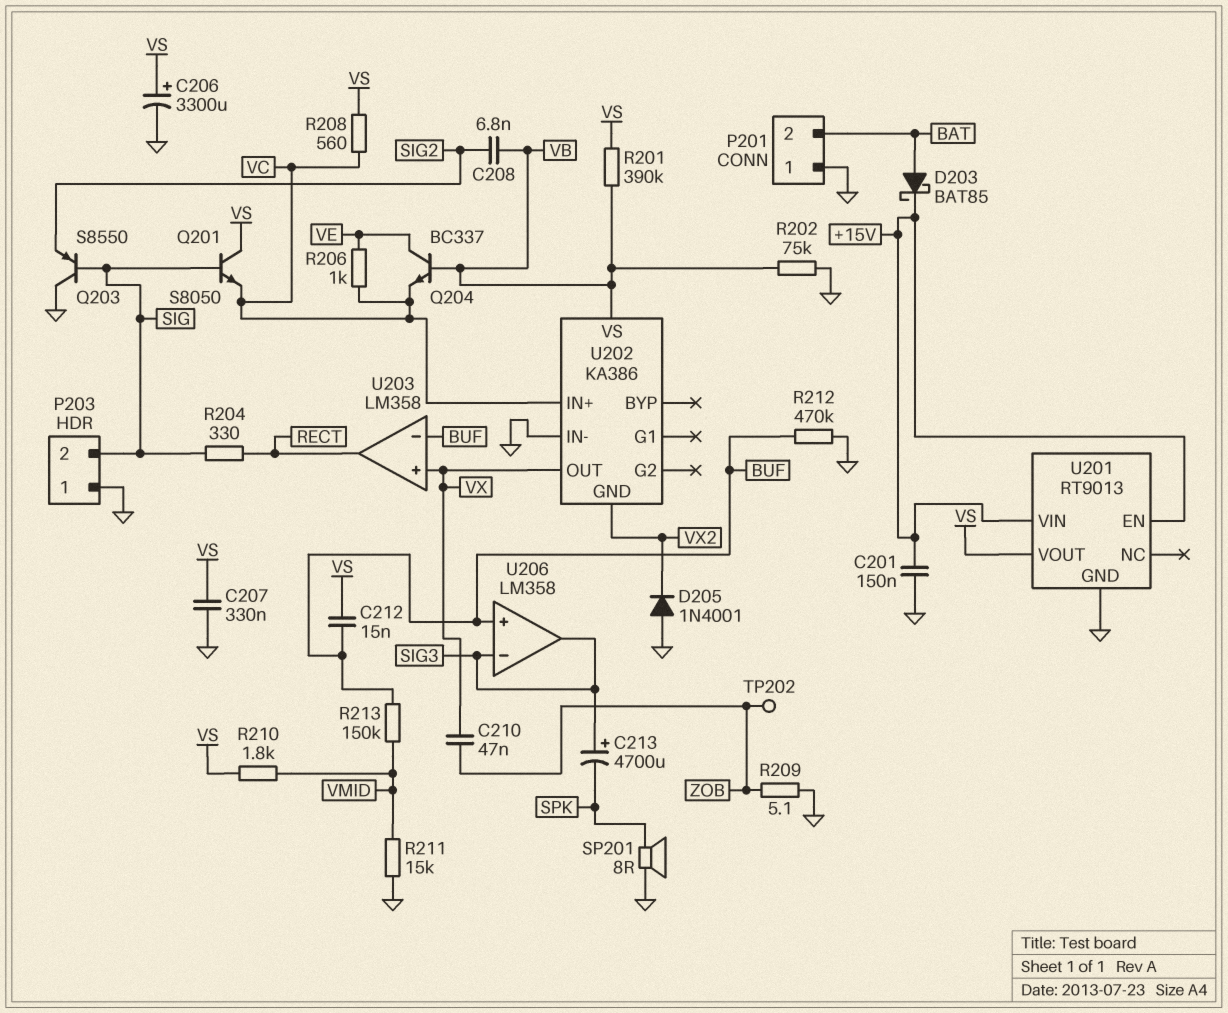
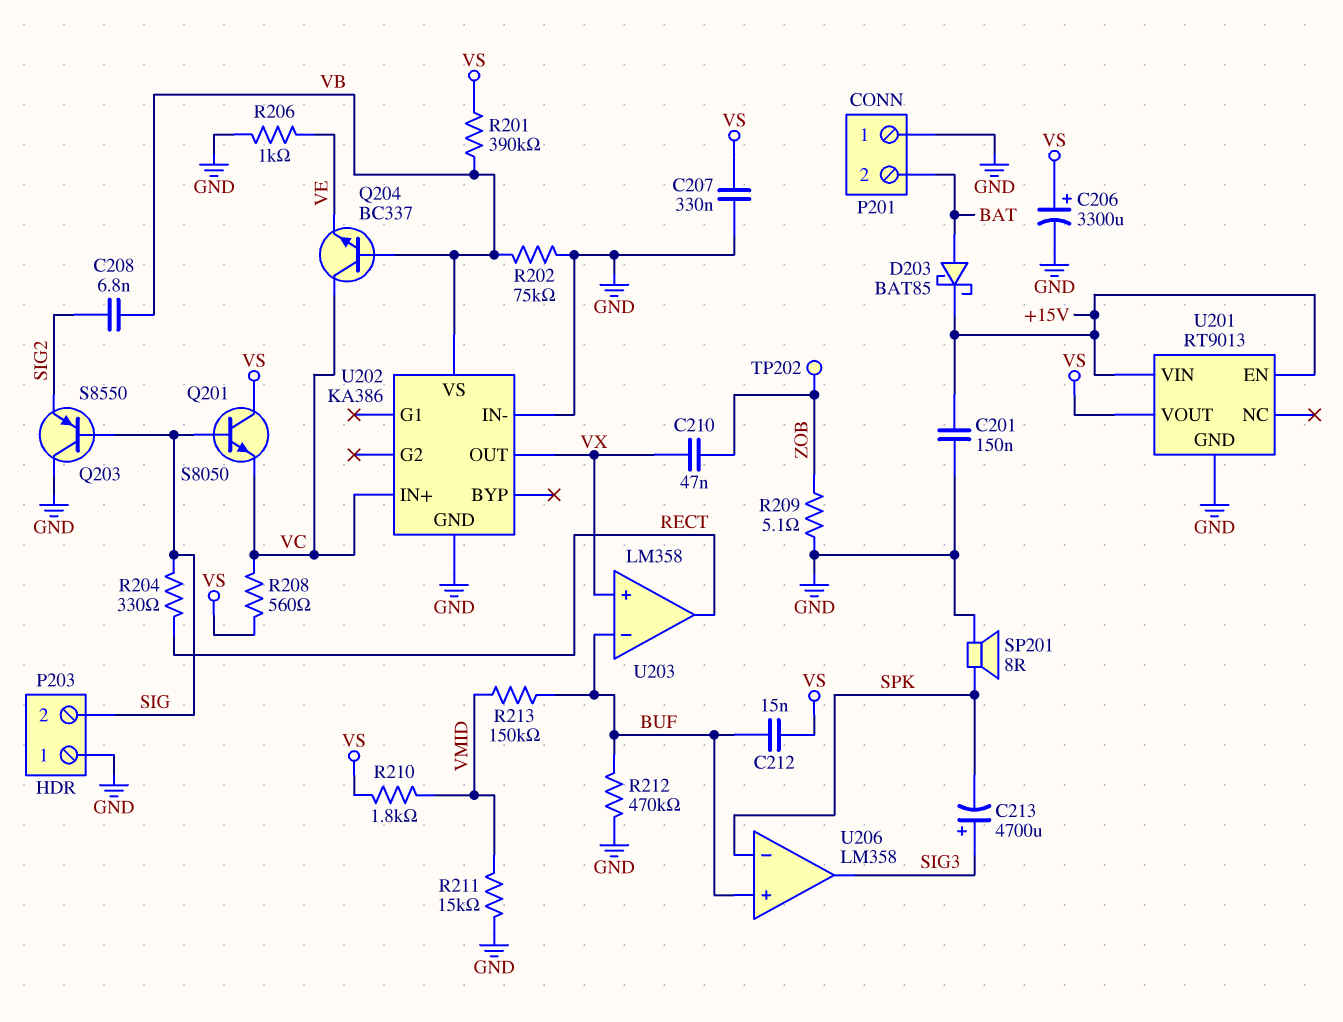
D205: diode 1N4001 (A GND, K VX2) -> none
Q204: NPN BC337 (B VB, C VE, E VC) -> NPN BC337 (B VB, C VC, E VE)
R206: 1k (VC, VE) -> 1k (GND, VE)
U202 pin GND: VX2 -> GND
U206 pin in-: SIG3 -> SPK

